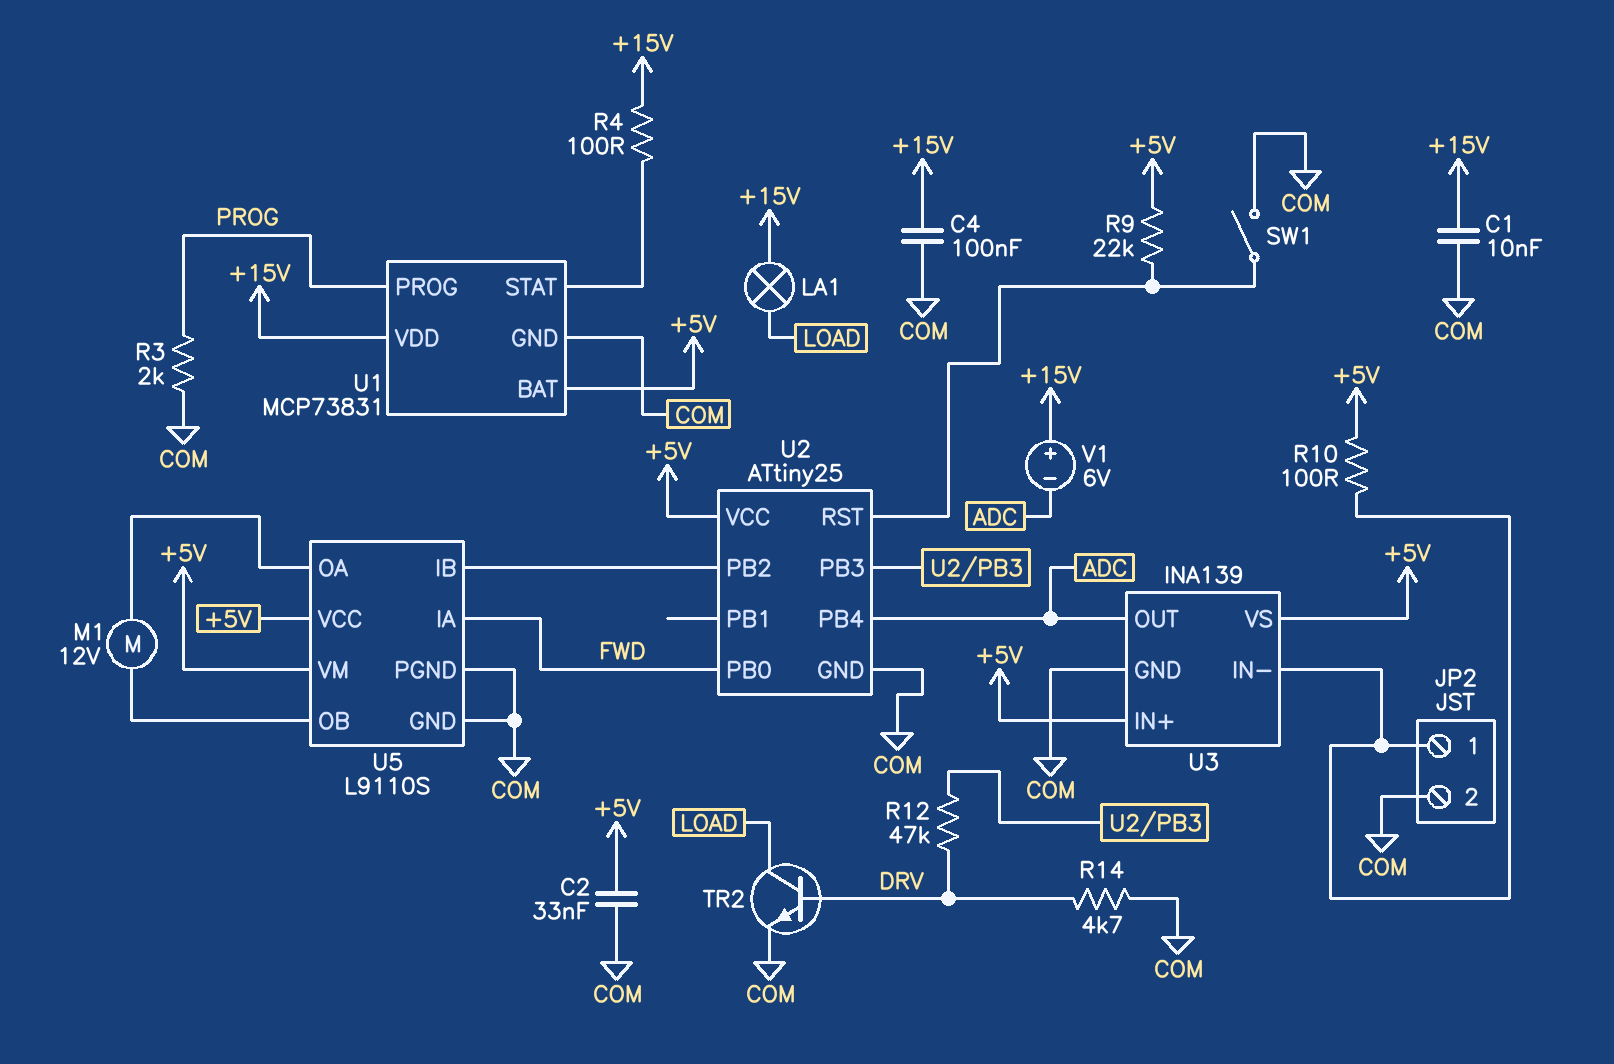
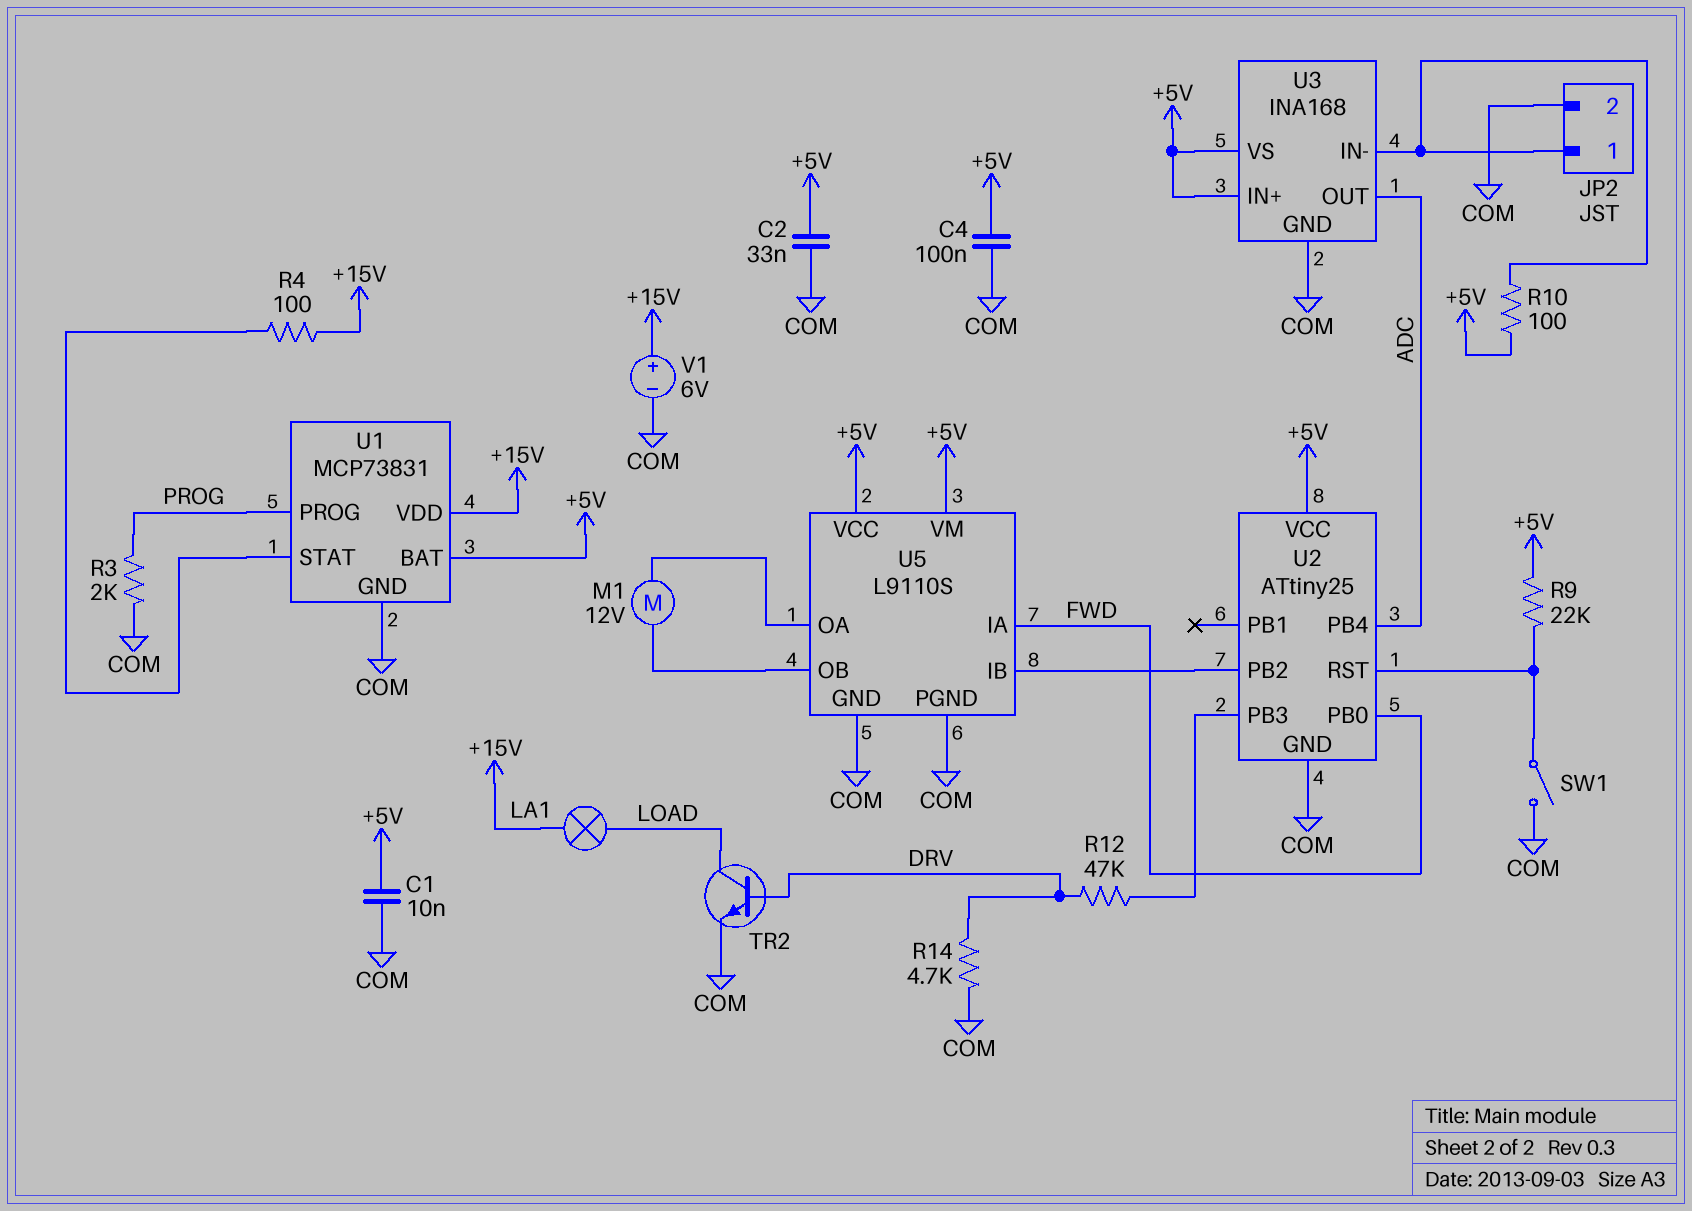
C1: 10nF (+15V, COM) -> 10nF (+5V, COM)
C4: 100nF (+15V, COM) -> 100nF (+5V, COM)
U3: INA139 -> INA168
V1: 6V (plus +15V, minus ADC) -> 6V (plus +15V, minus COM)

